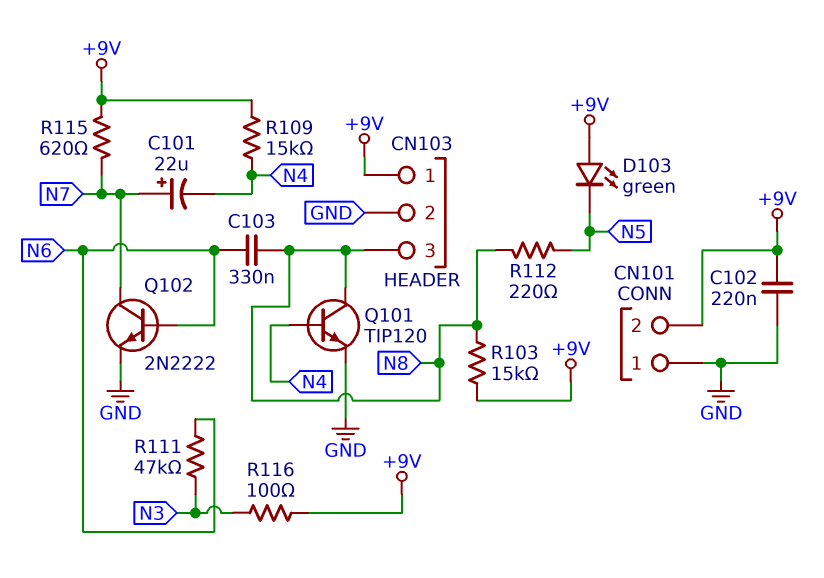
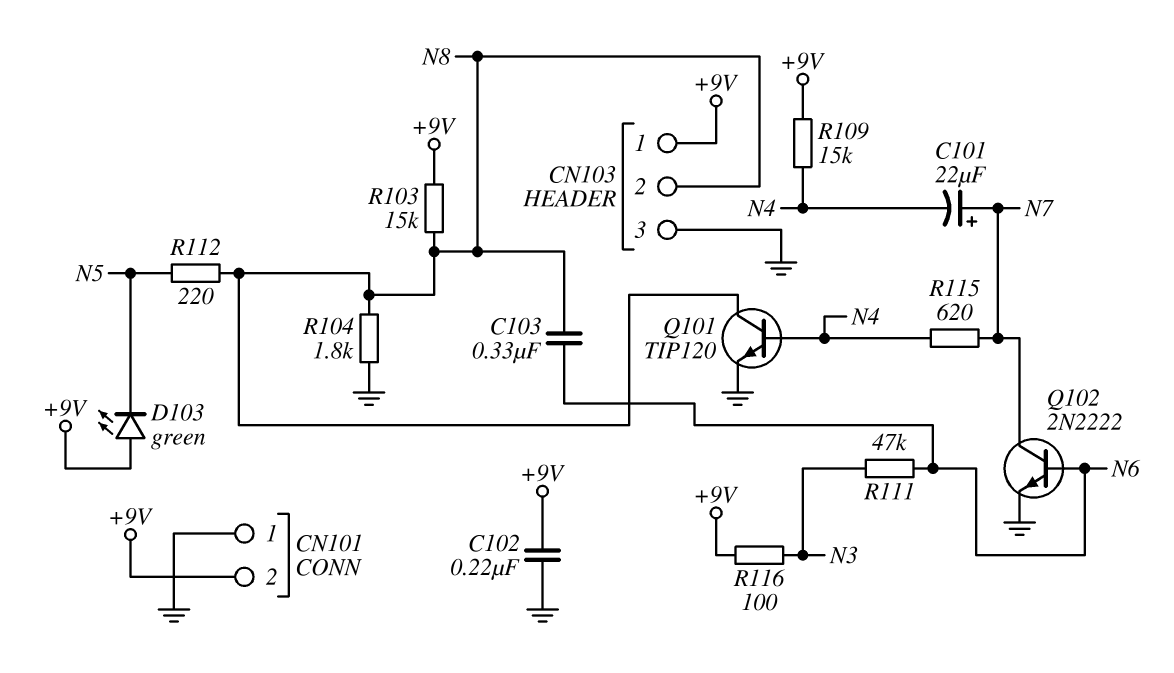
CN103 pin 2: GND -> N8
CN103 pin 3: N8 -> GND
R104: none -> 1.8k (GND, N8)
R115: 620 (+9V, N7) -> 620 (N4, N7)

